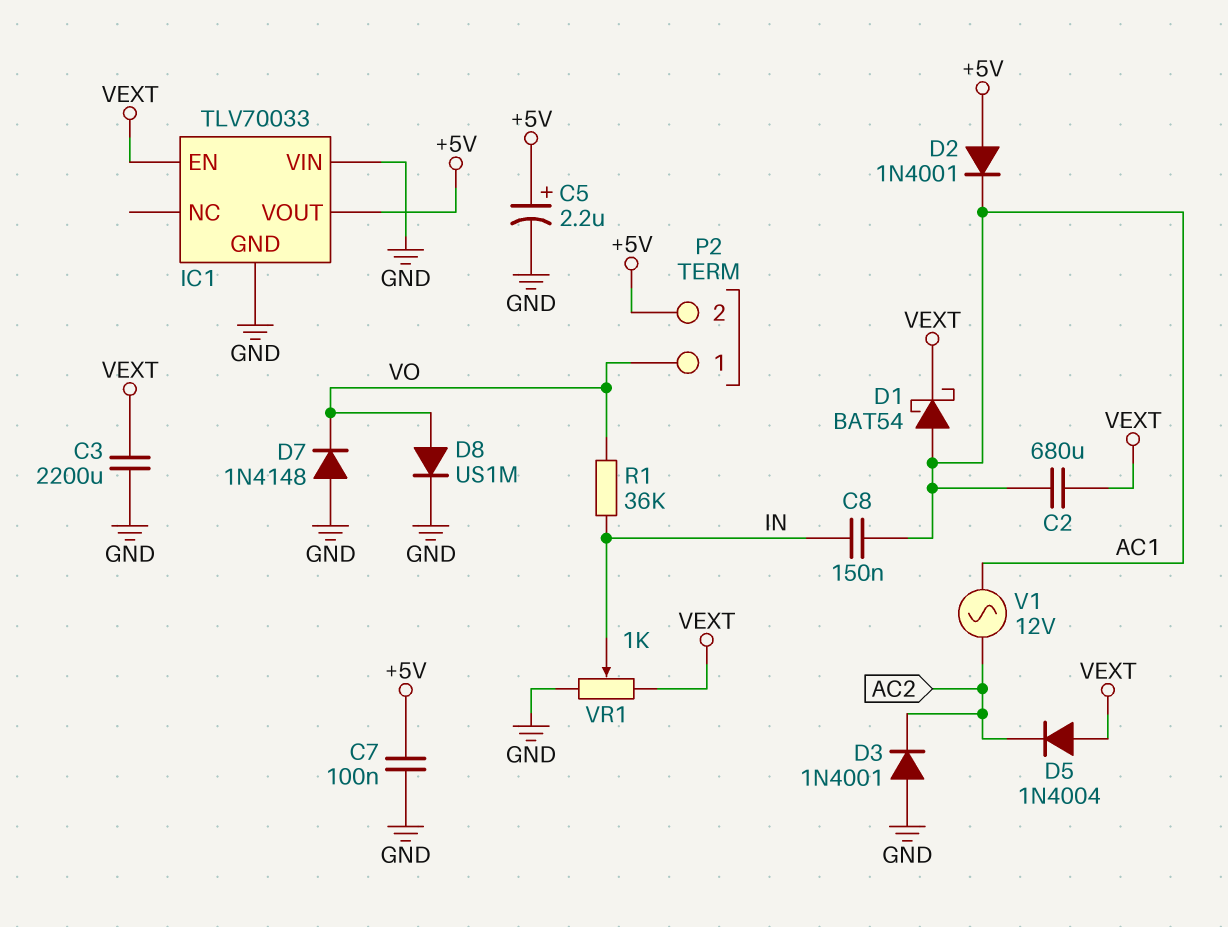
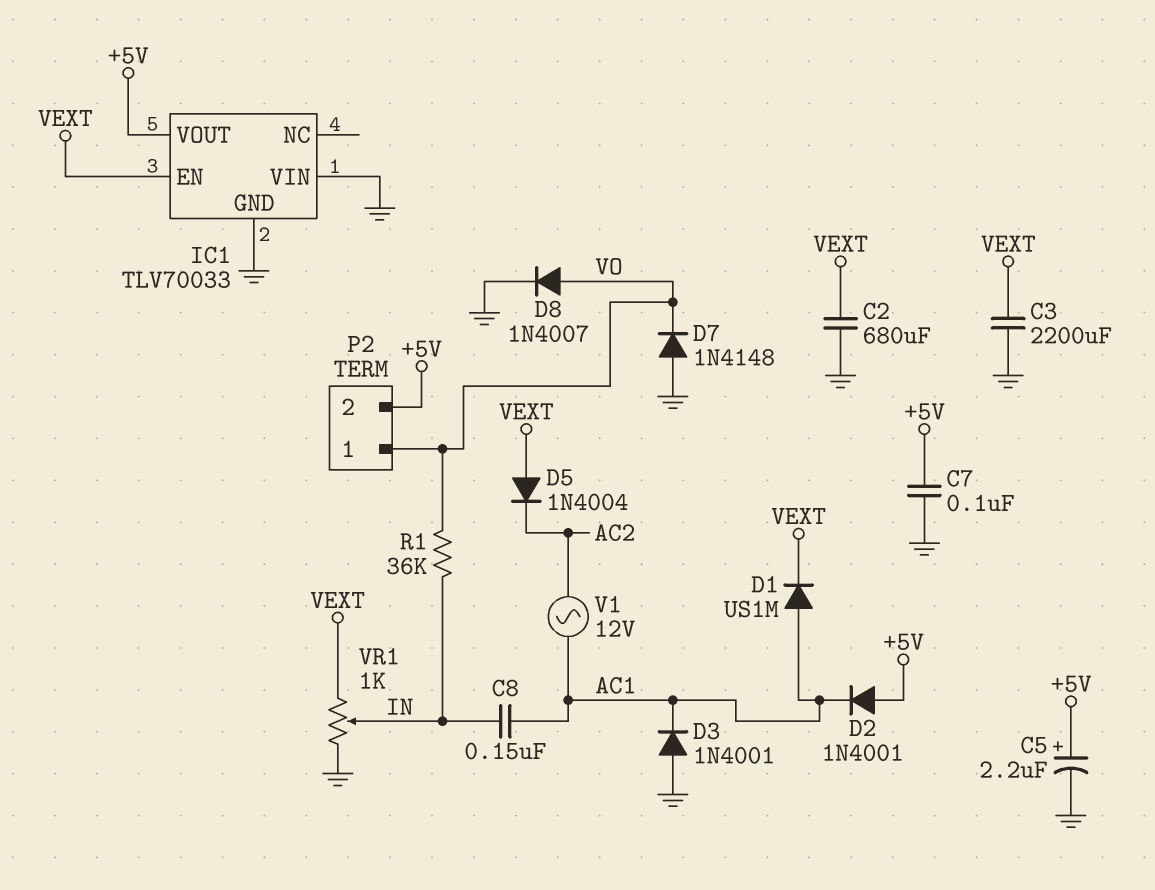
C2: 680uF (AC1, VEXT) -> 680uF (GND, VEXT)
D1: schottky BAT54 (A AC1, K VEXT) -> diode US1M (A AC1, K VEXT)
D3: diode 1N4001 (A GND, K AC2) -> diode 1N4001 (A GND, K AC1)
D8: diode US1M (A VO, K GND) -> diode 1N4007 (A VO, K GND)

